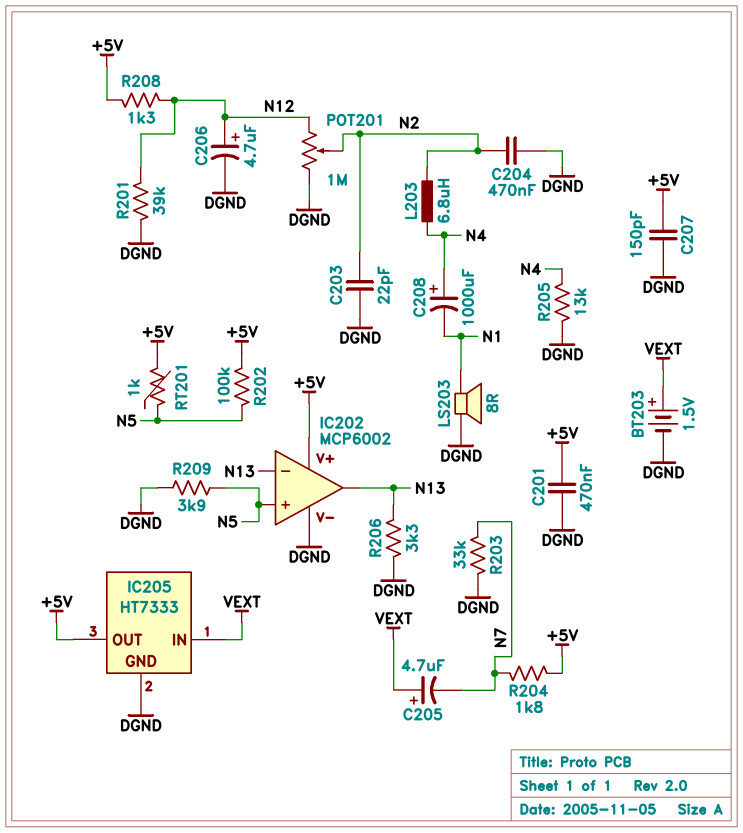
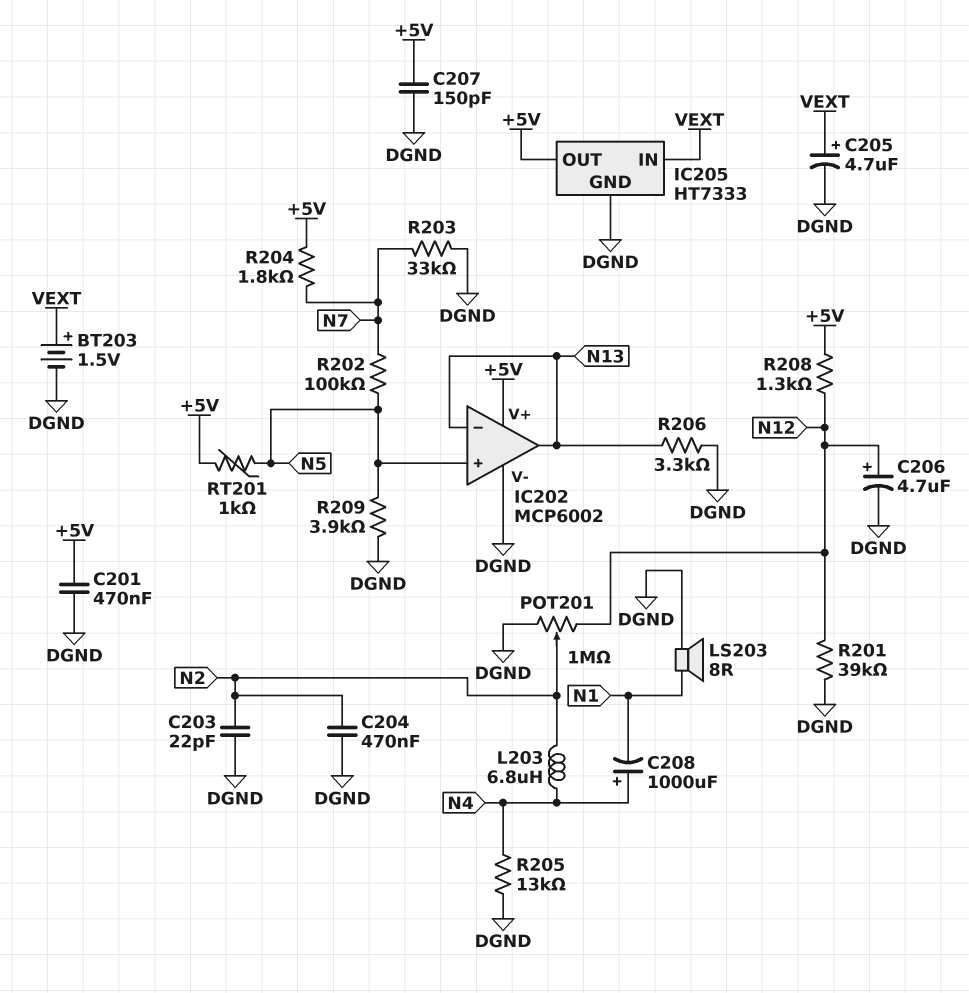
C205: 4.7uF (plus VEXT, minus N7) -> 4.7uF (plus VEXT, minus DGND)
R202: 100k (+5V, N5) -> 100k (N5, N7)

